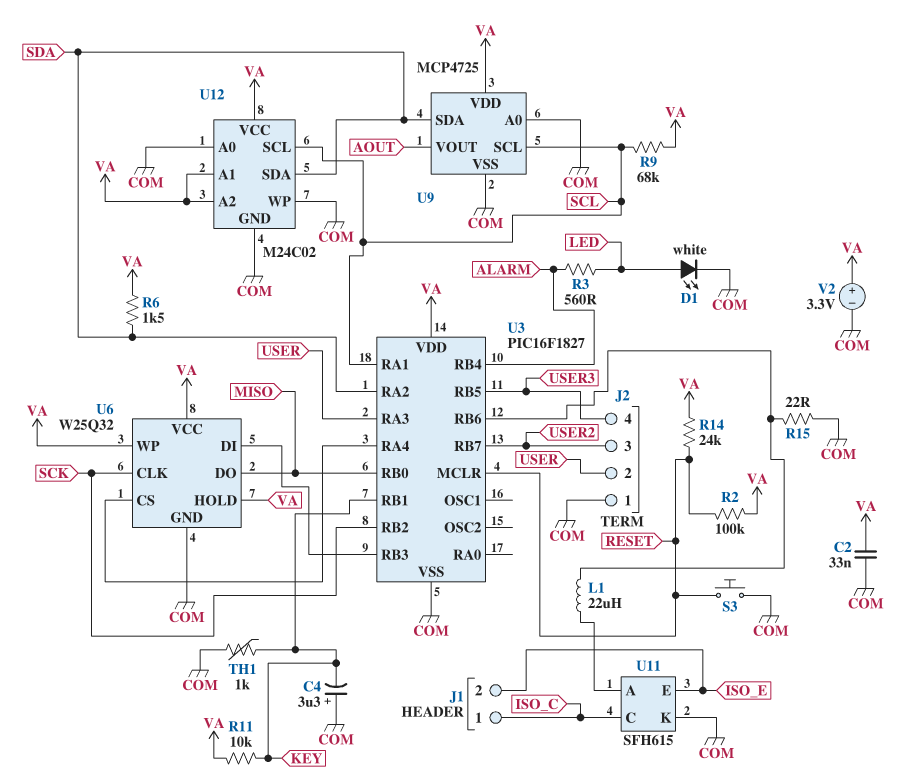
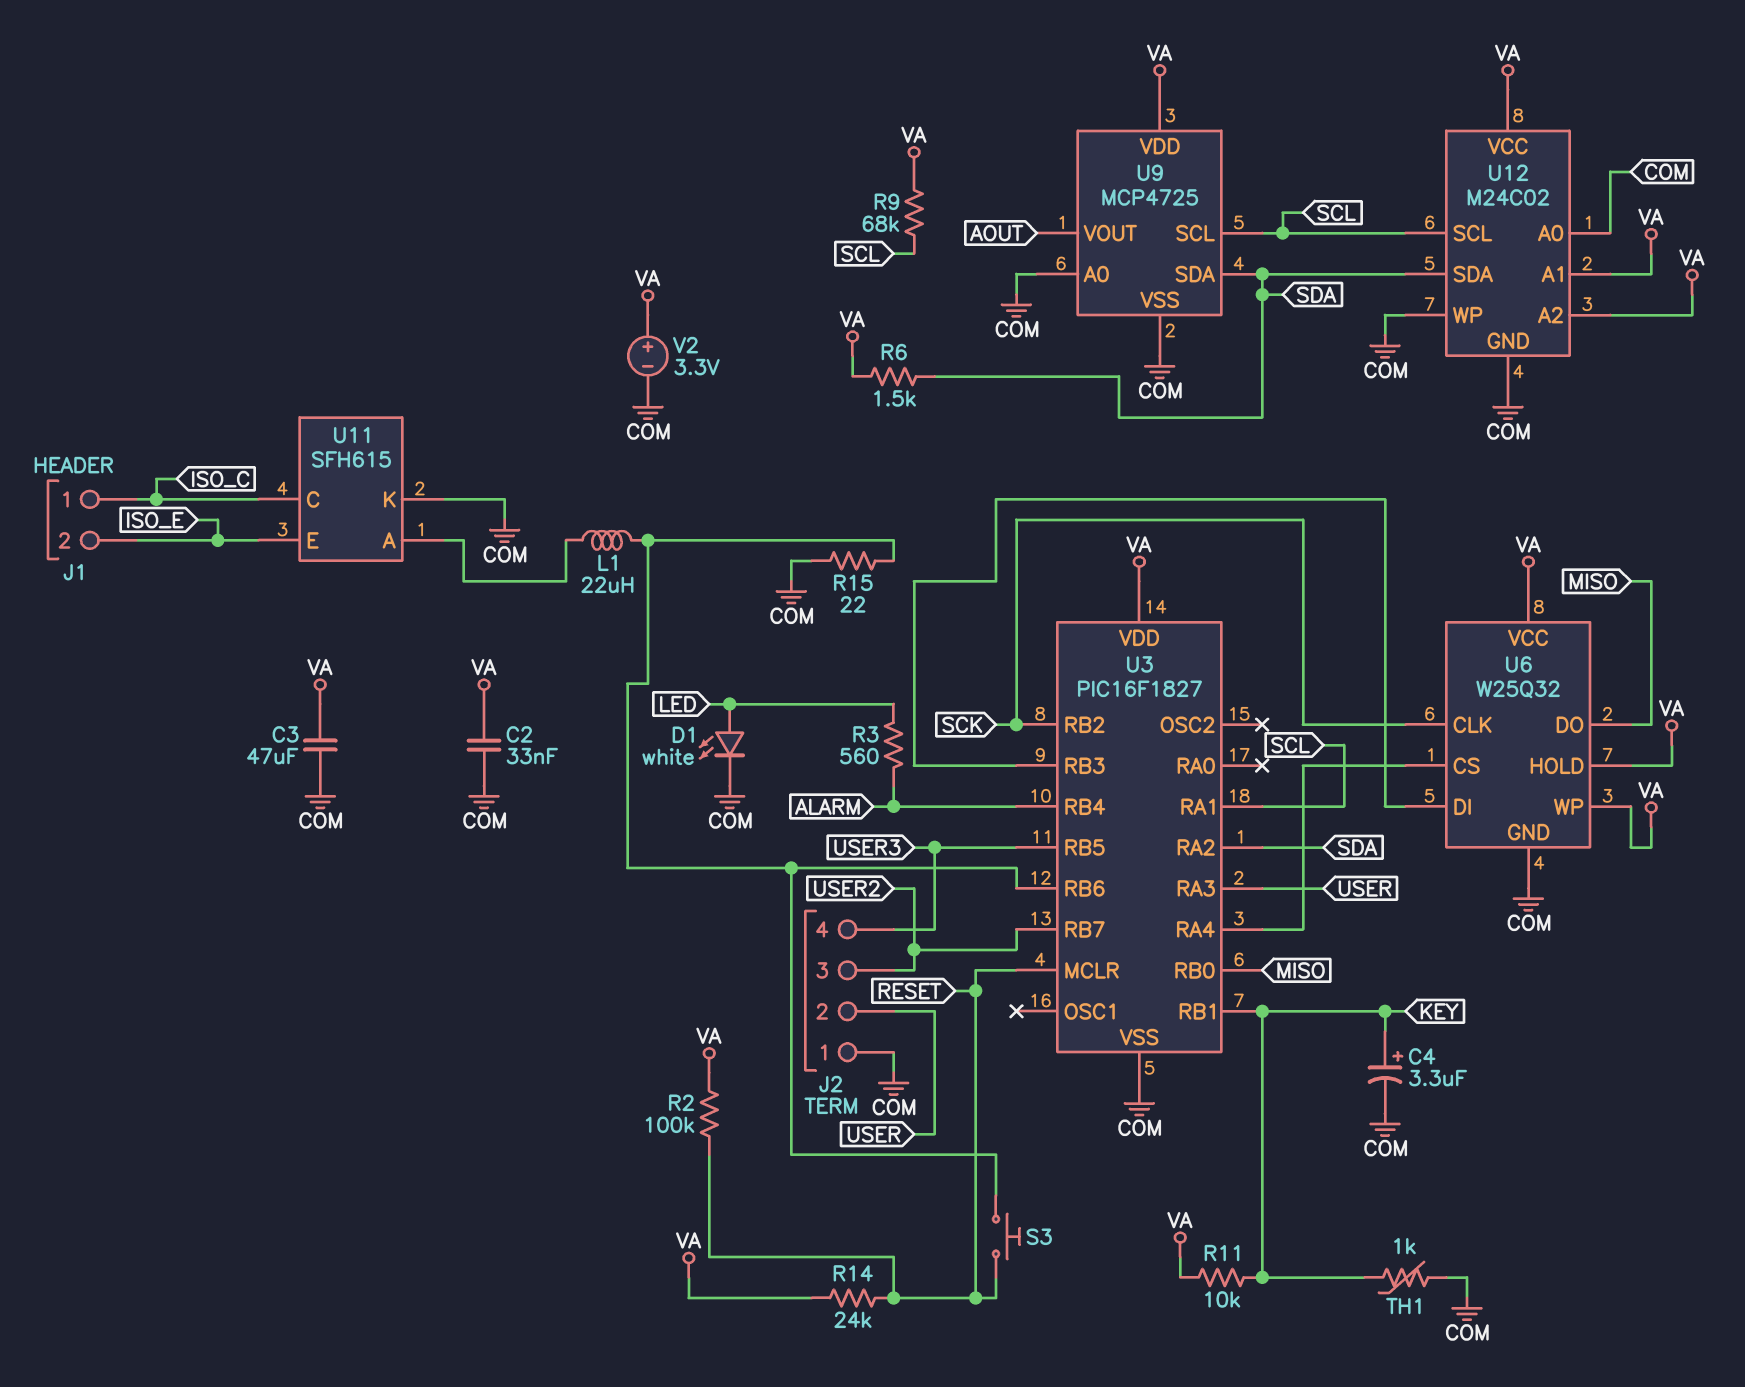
C3: none -> 47uF (COM, VA)
C4: 3.3uF (plus COM, minus KEY) -> 3.3uF (plus KEY, minus COM)
S3: button (COM, RESET) -> button (RESET, U3/RB6)

